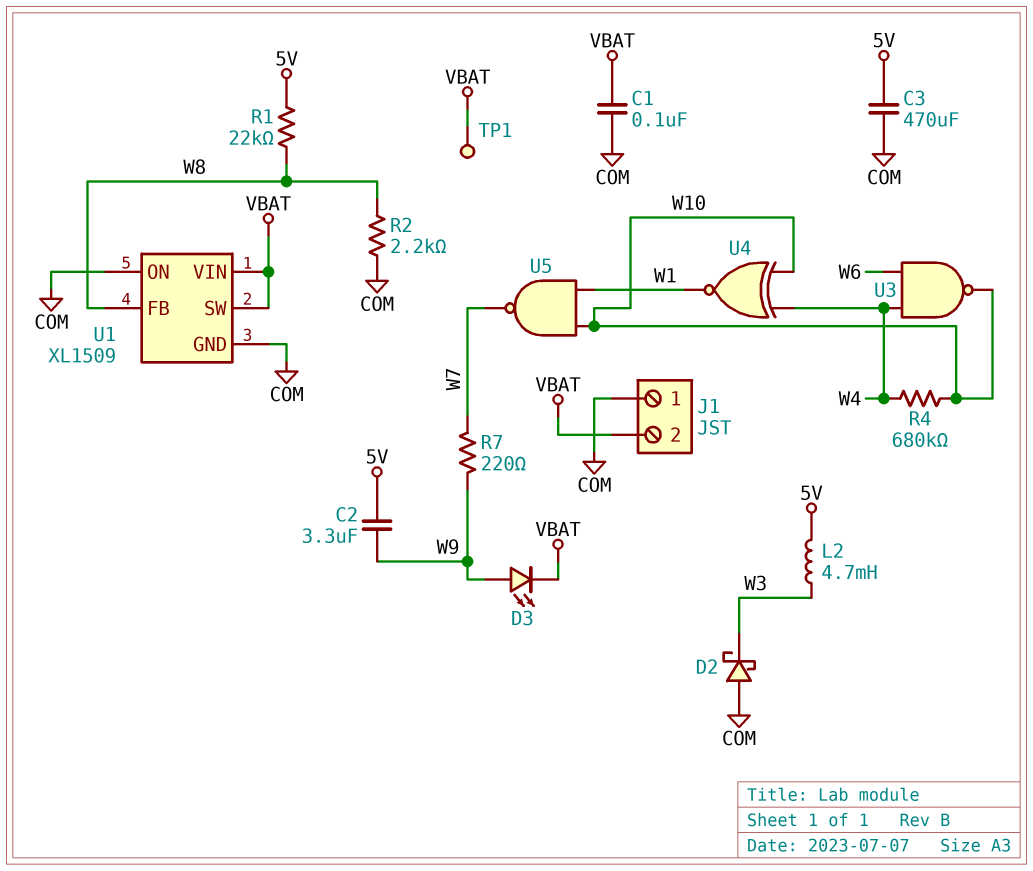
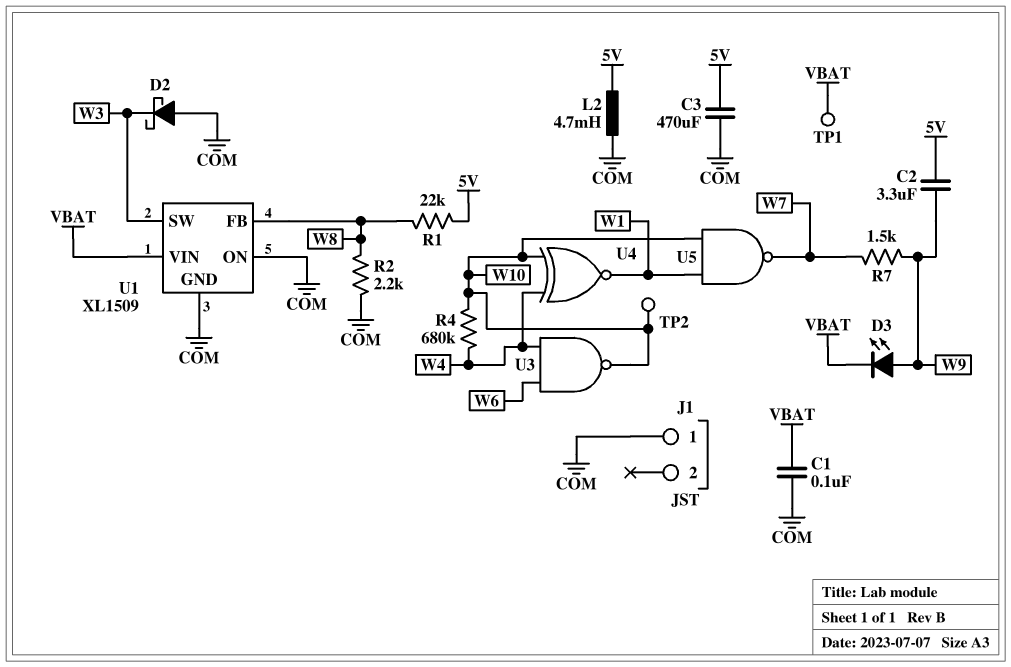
J1 pin 2: VBAT -> none
L2: 4.7mH (5V, W3) -> 4.7mH (5V, COM)
R7: 220 (W7, W9) -> 1.5k (W7, W9)
TP2: none -> test point (W10)
U1 pin SW: VBAT -> W3

